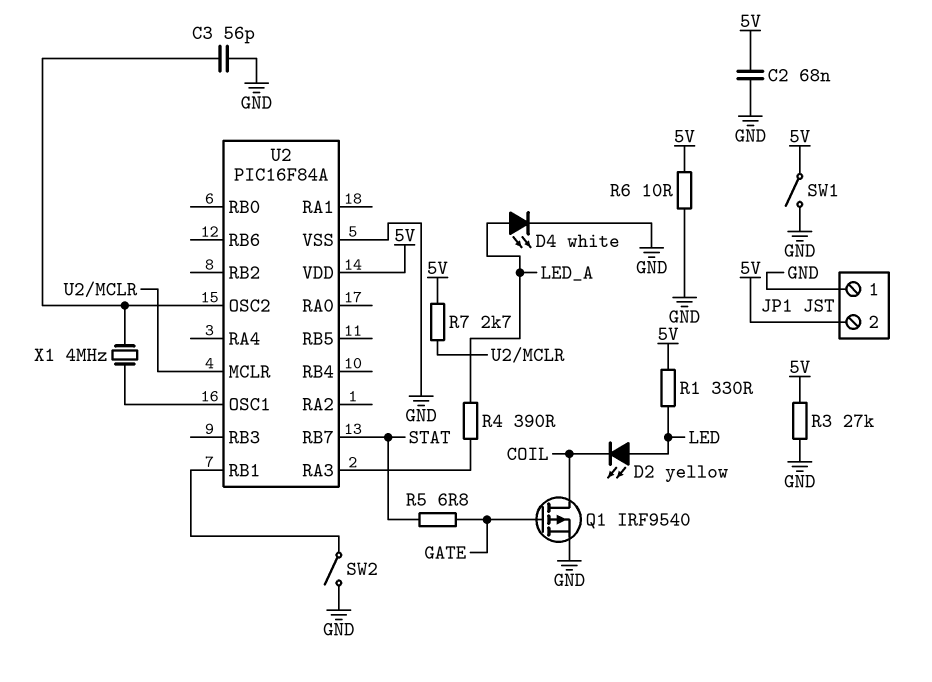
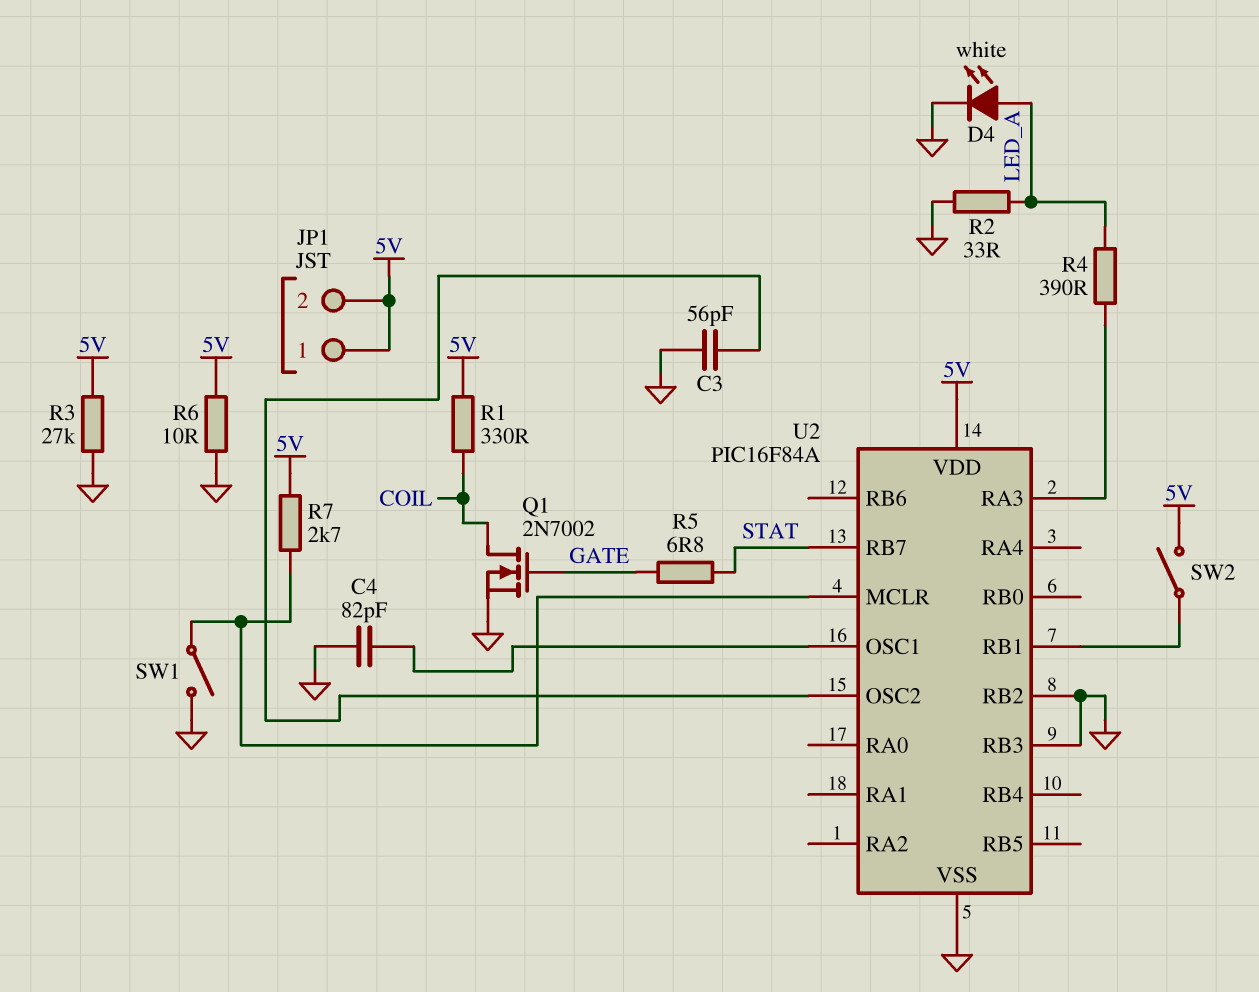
C2: 68nF (5V, GND) -> none
C4: none -> 82pF (GND, U2/OSC1)
D2: LED yellow (A LED, K COIL) -> none
JP1 pin 1: GND -> 5V
Q1: PMOS IRF9540 (G GATE, D COIL, S GND) -> NMOS 2N7002 (G GATE, D COIL, S GND)
R1: 330 (5V, LED) -> 330 (5V, COIL)
R2: none -> 33 (GND, LED_A)
SW1: switch (5V, GND) -> switch (GND, U2/MCLR)
SW2: switch (GND, U2/RB1) -> switch (5V, U2/RB1)
U2 pin RB2: none -> GND
U2 pin RB3: none -> GND
X1: 4MHz (U2/OSC1, U2/OSC2) -> none

